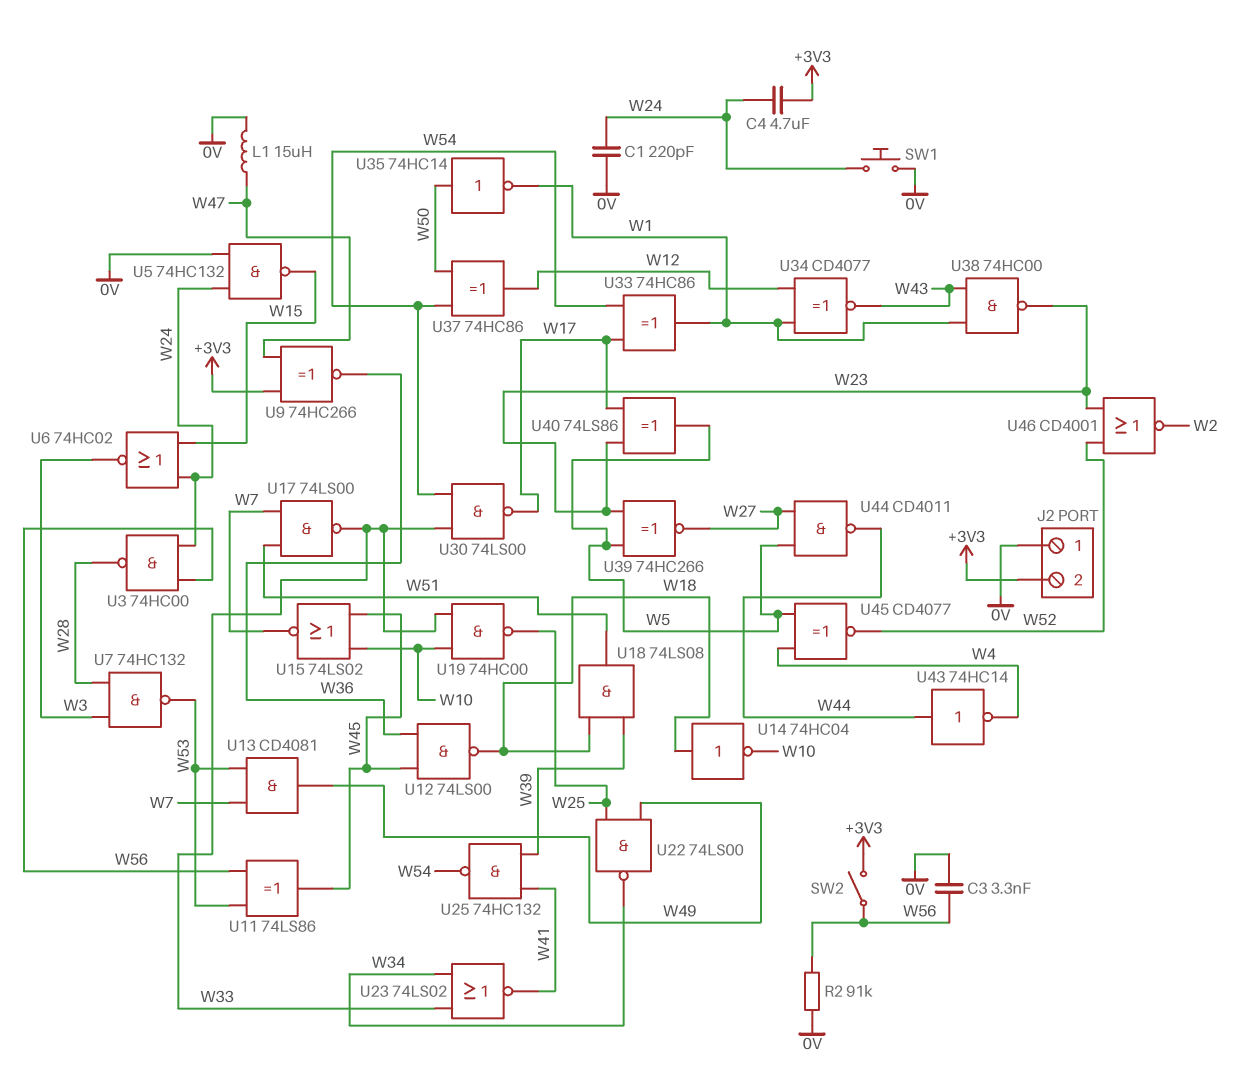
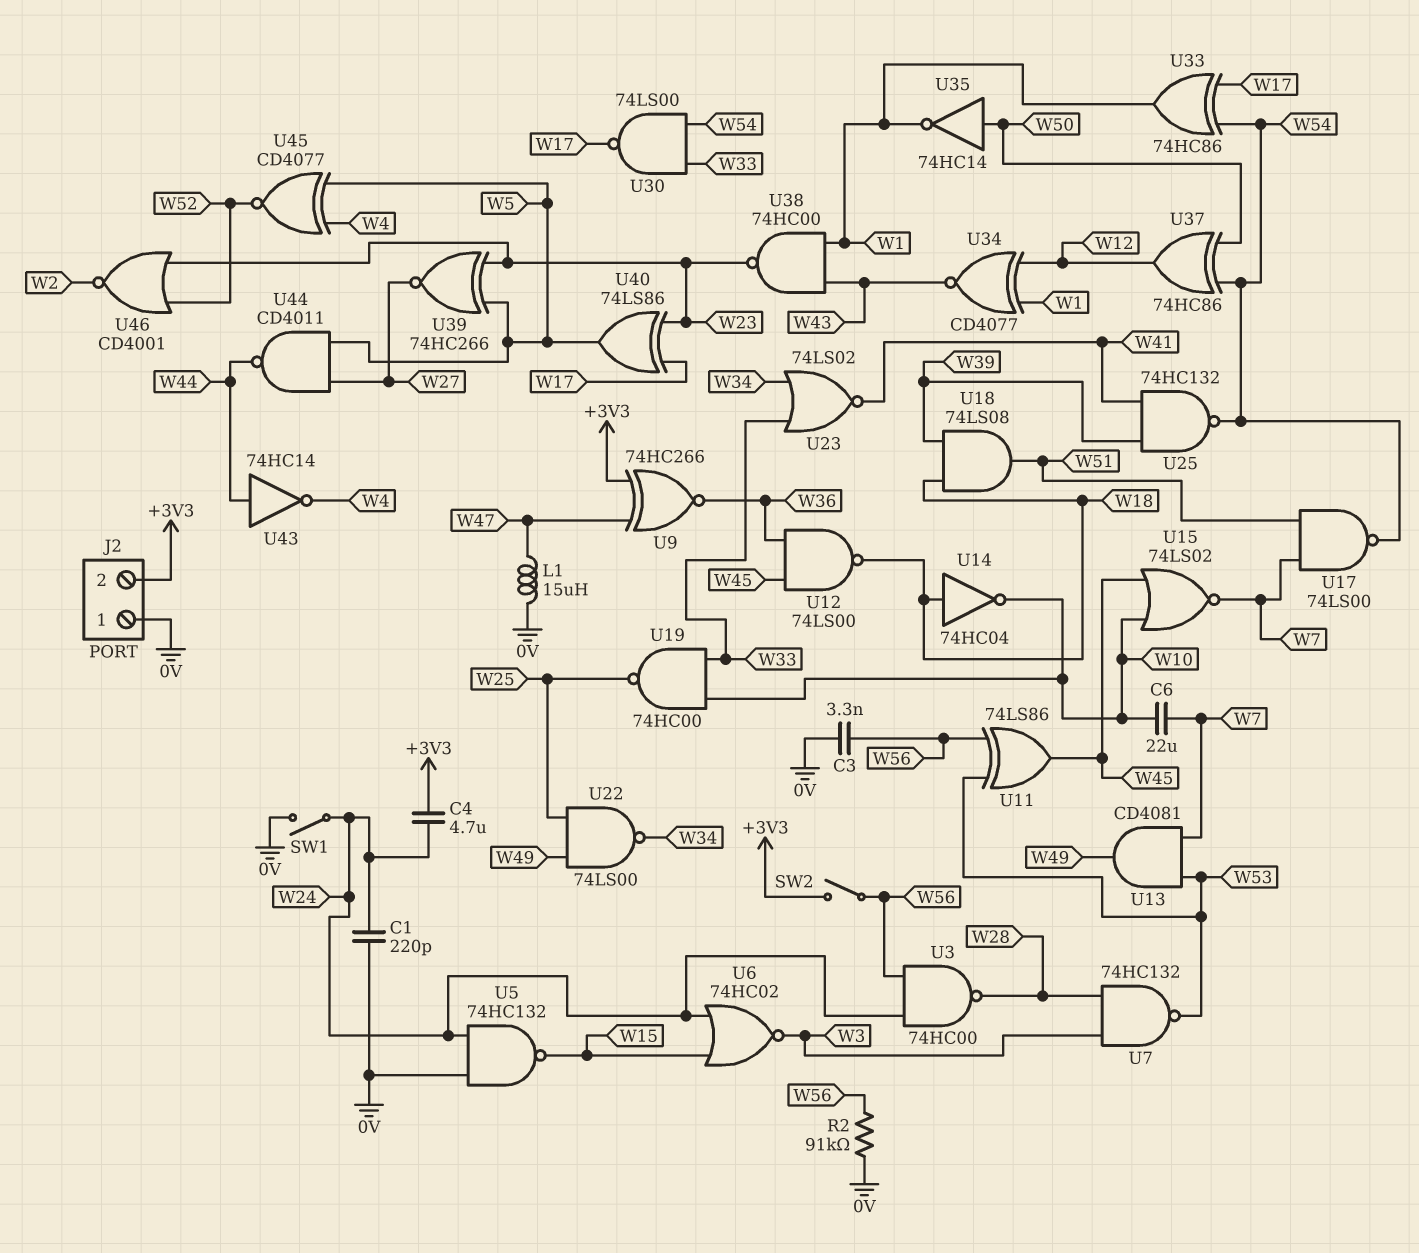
C6: none -> 22uF (W7, W10)
SW1: button (0V, W24) -> switch (0V, W24)
U17: NAND 74LS00 (in W7, in W51, out W33) -> NAND 74LS00 (in W7, in W51, out W54)

